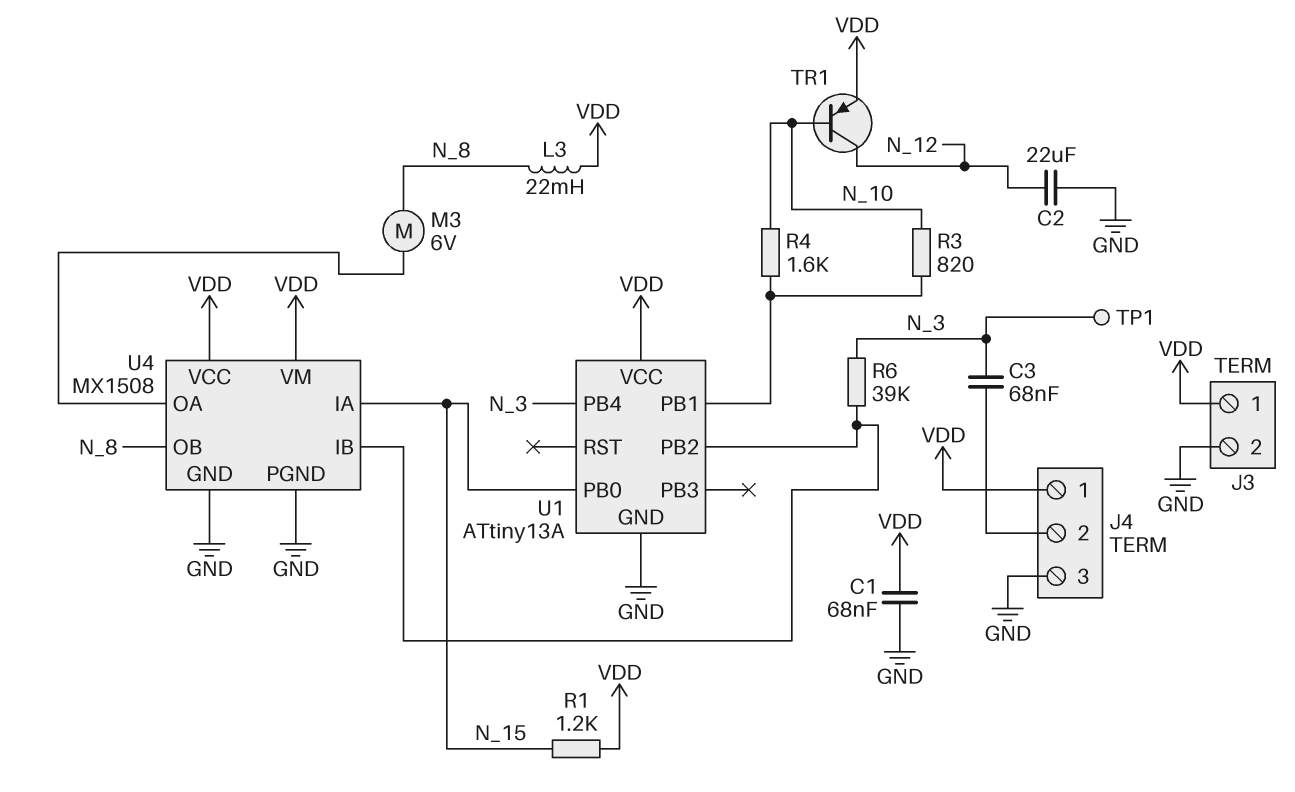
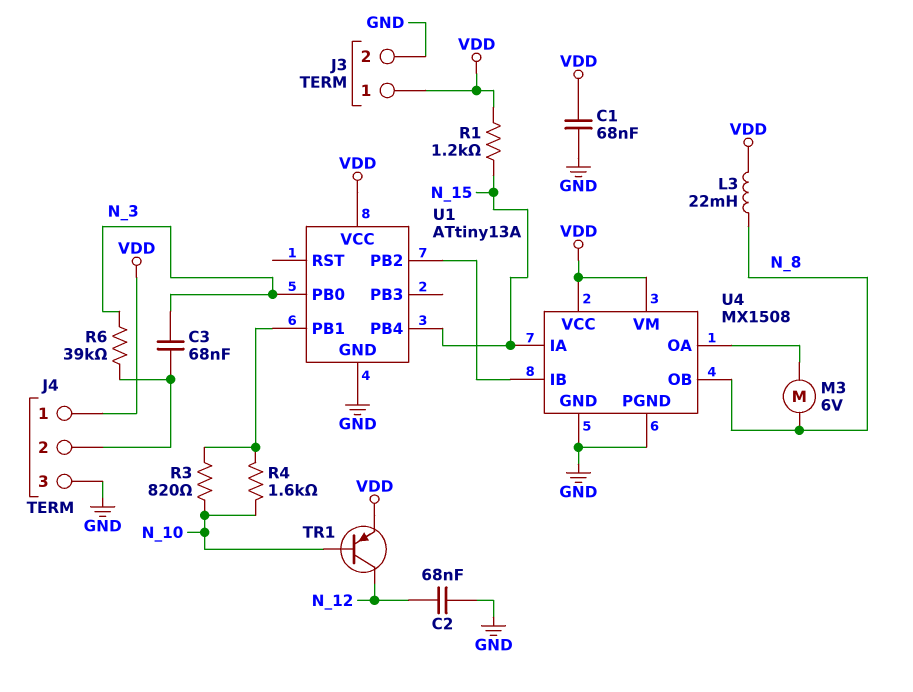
C2: 22uF (GND, N_12) -> 68nF (GND, N_12)
R6: 39k (N_3, U1/PB2) -> 39k (J4/2, N_3)
TP1: test point (N_3) -> none
U1 pin PB0: N_15 -> N_3
U1 pin PB4: N_3 -> N_15

